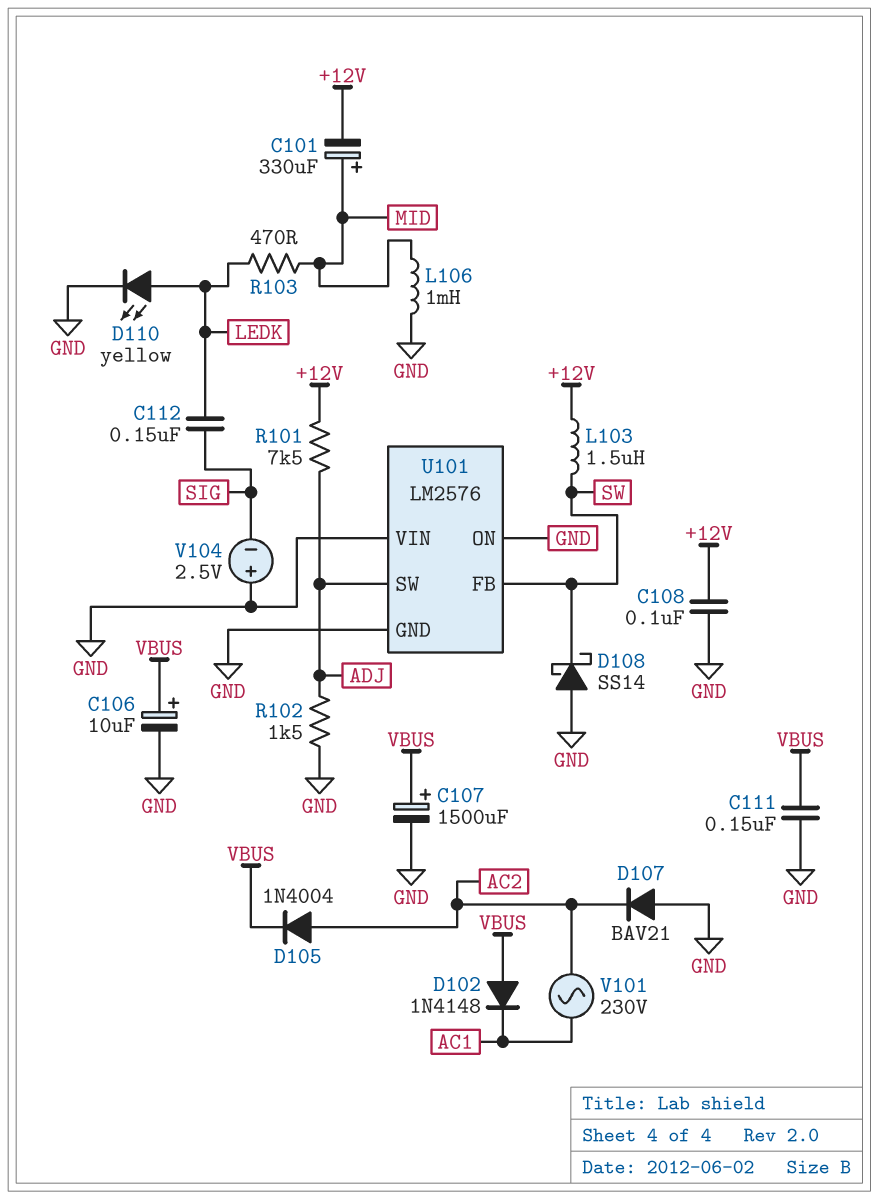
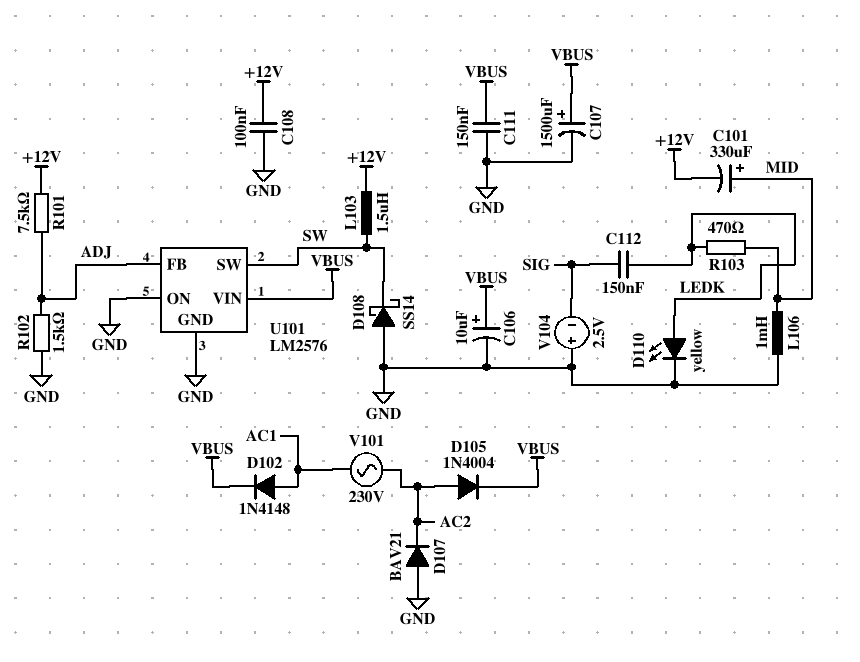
D102: diode 1N4148 (A VBUS, K AC1) -> diode 1N4148 (A AC1, K VBUS)
U101 pin FB: SW -> ADJ
U101 pin SW: ADJ -> SW
U101 pin VIN: GND -> VBUS

